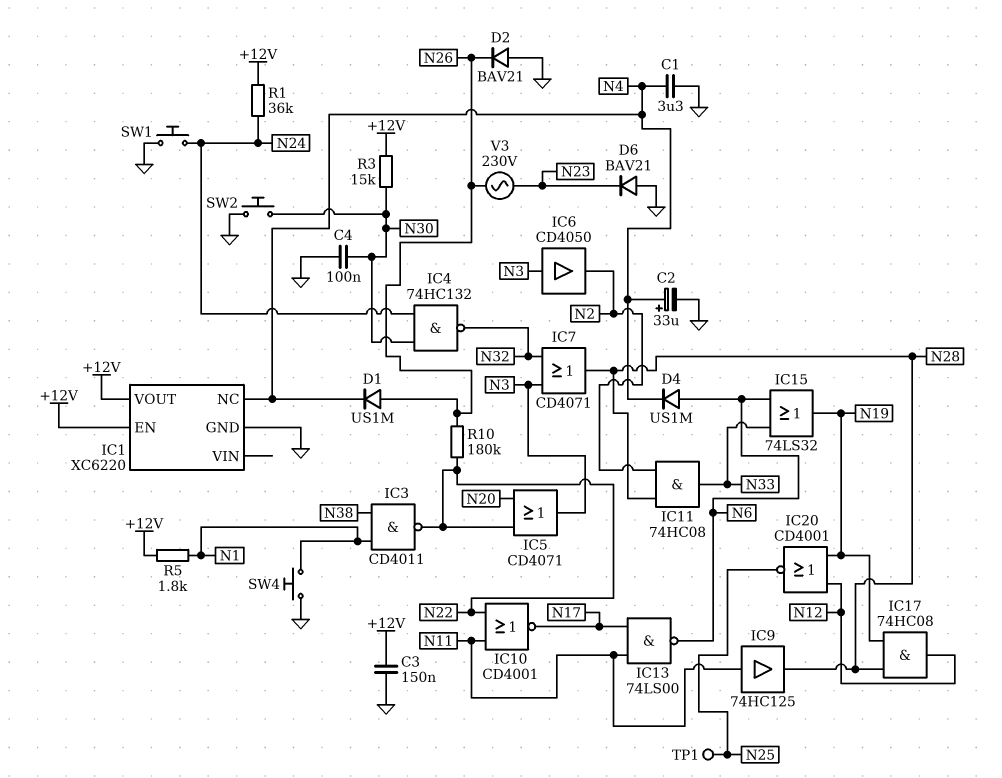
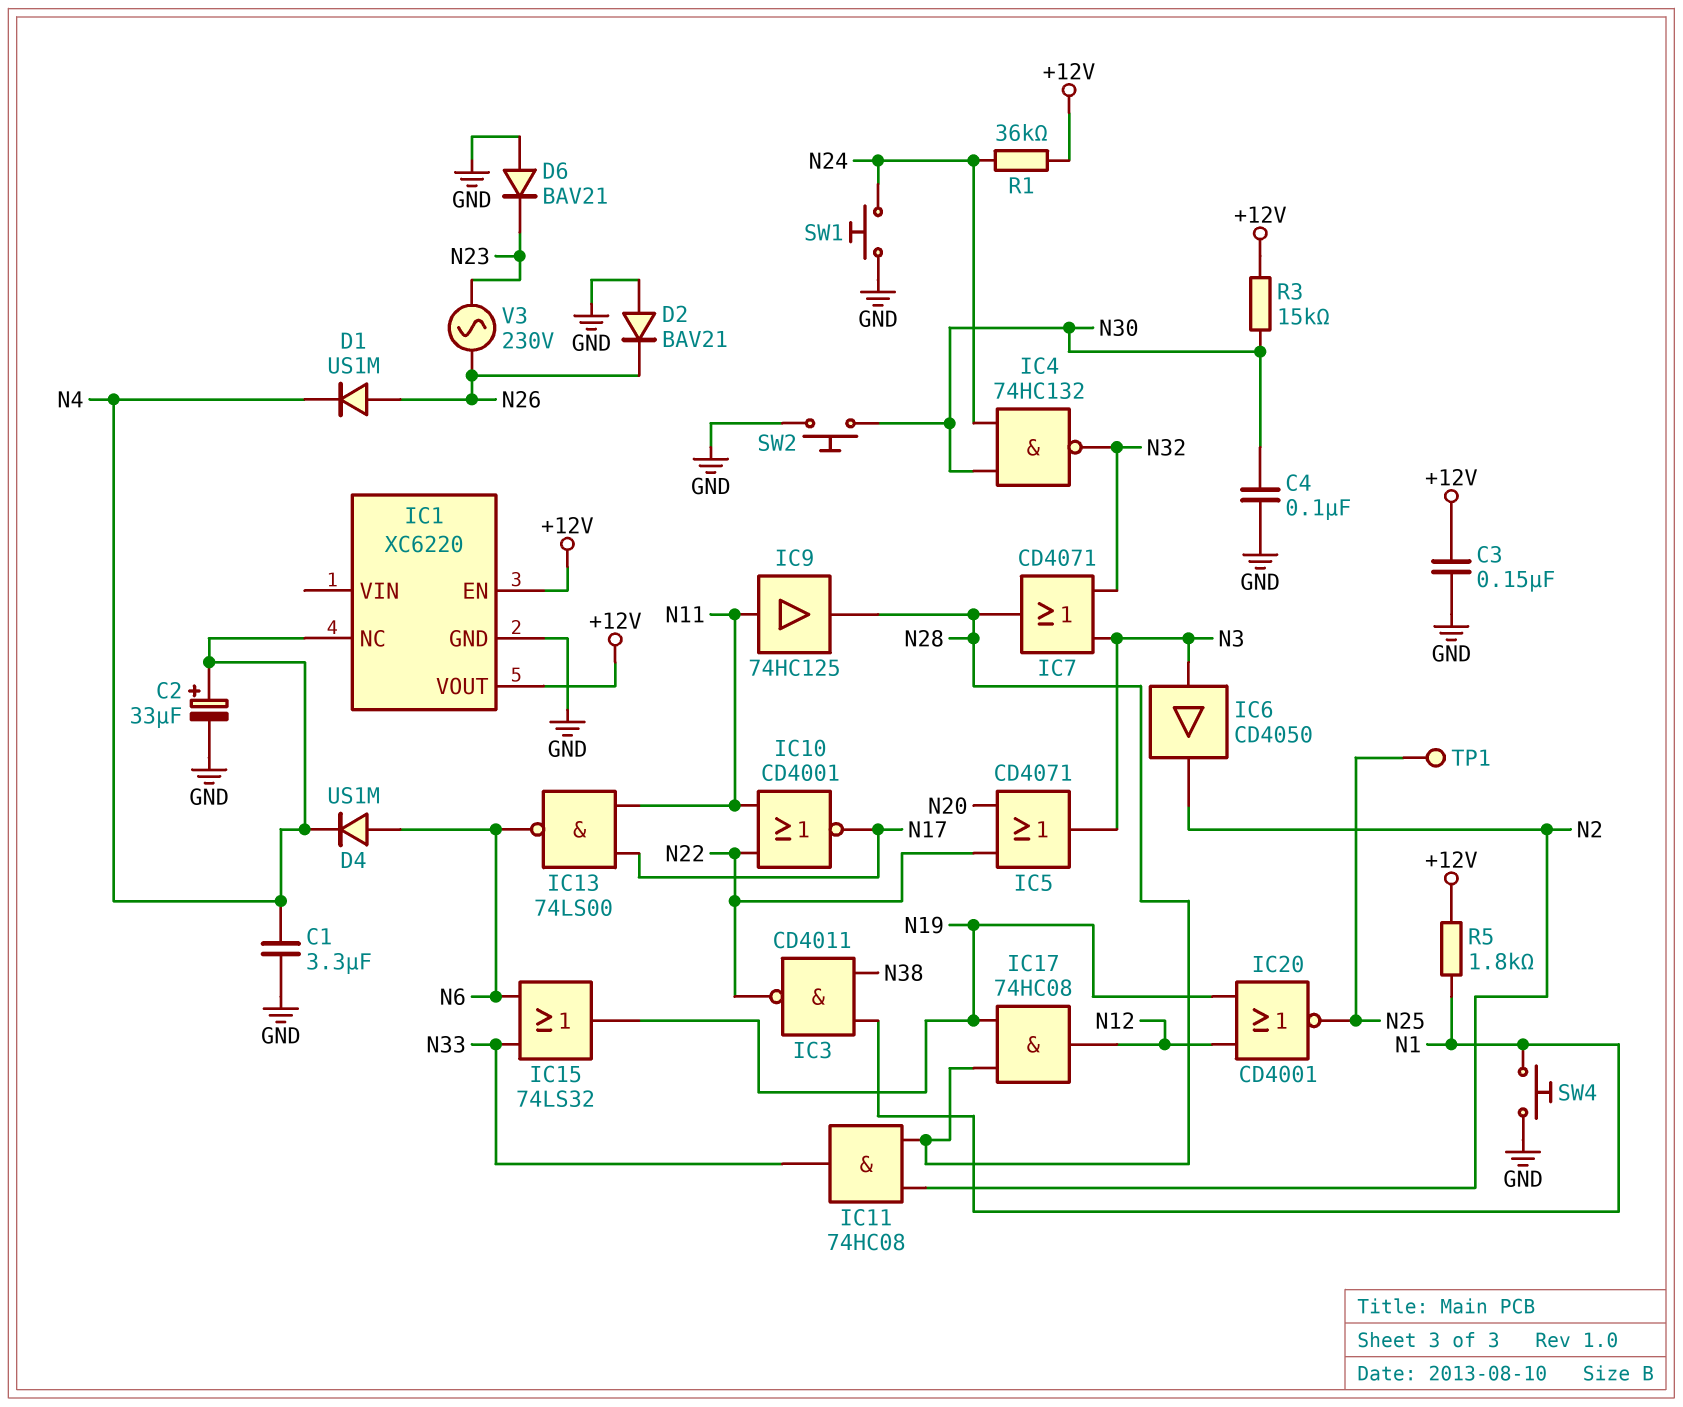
R10: 180k (N22, N26) -> none

